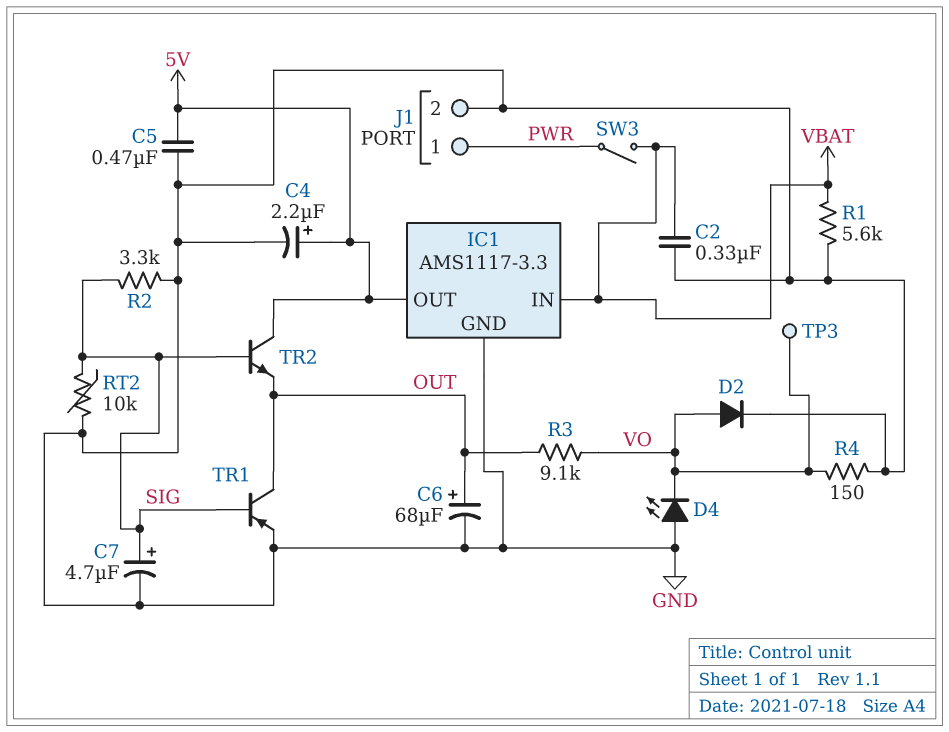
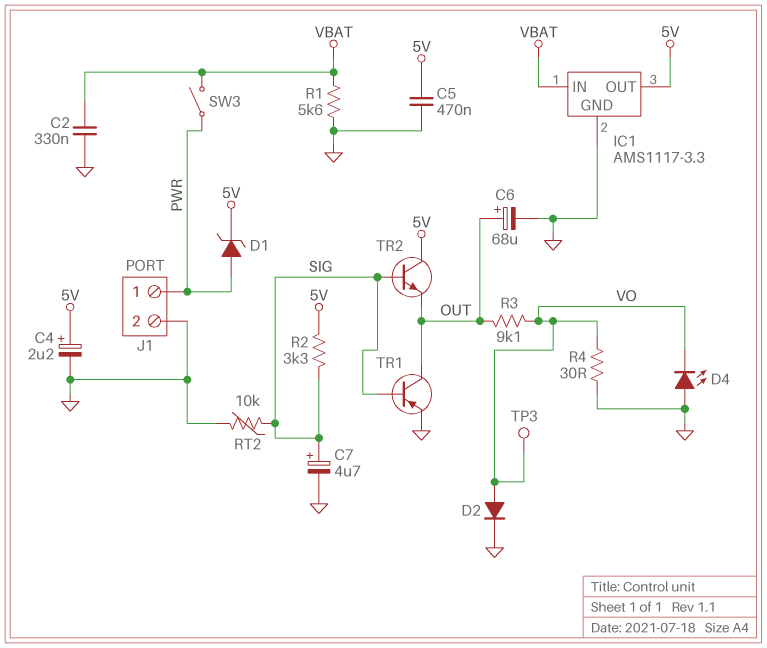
D1: none -> zener (A PWR, K 5V)
R2: 3.3k (GND, SIG) -> 3.3k (5V, SIG)
R4: 150 (GND, VO) -> 30 (GND, VO)

